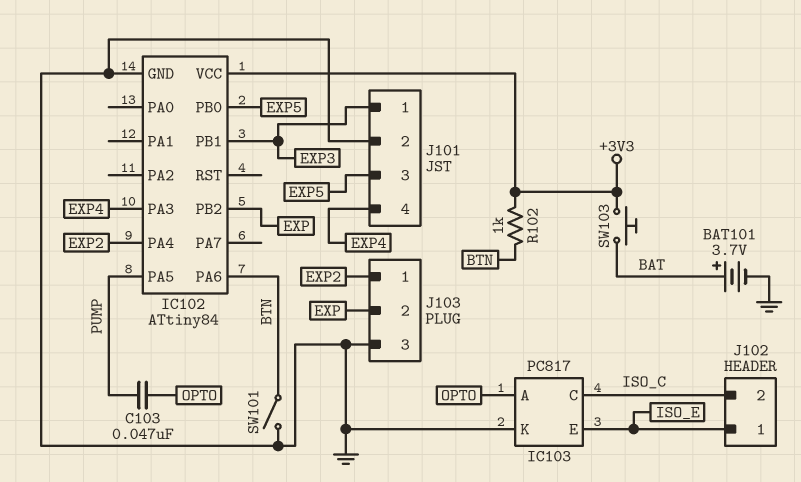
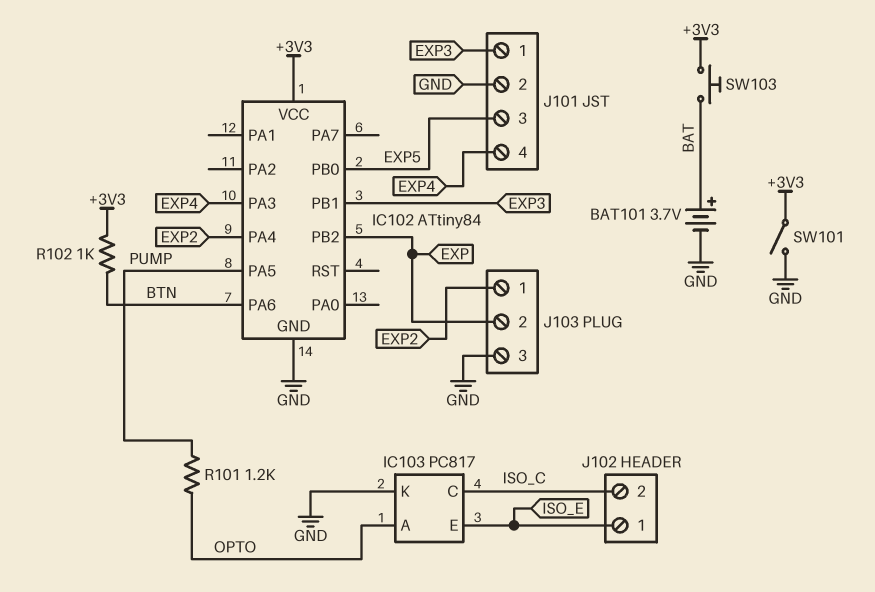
C103: 47nF (OPTO, PUMP) -> none
R101: none -> 1.2k (OPTO, PUMP)
SW101: switch (BTN, GND) -> switch (+3V3, GND)

